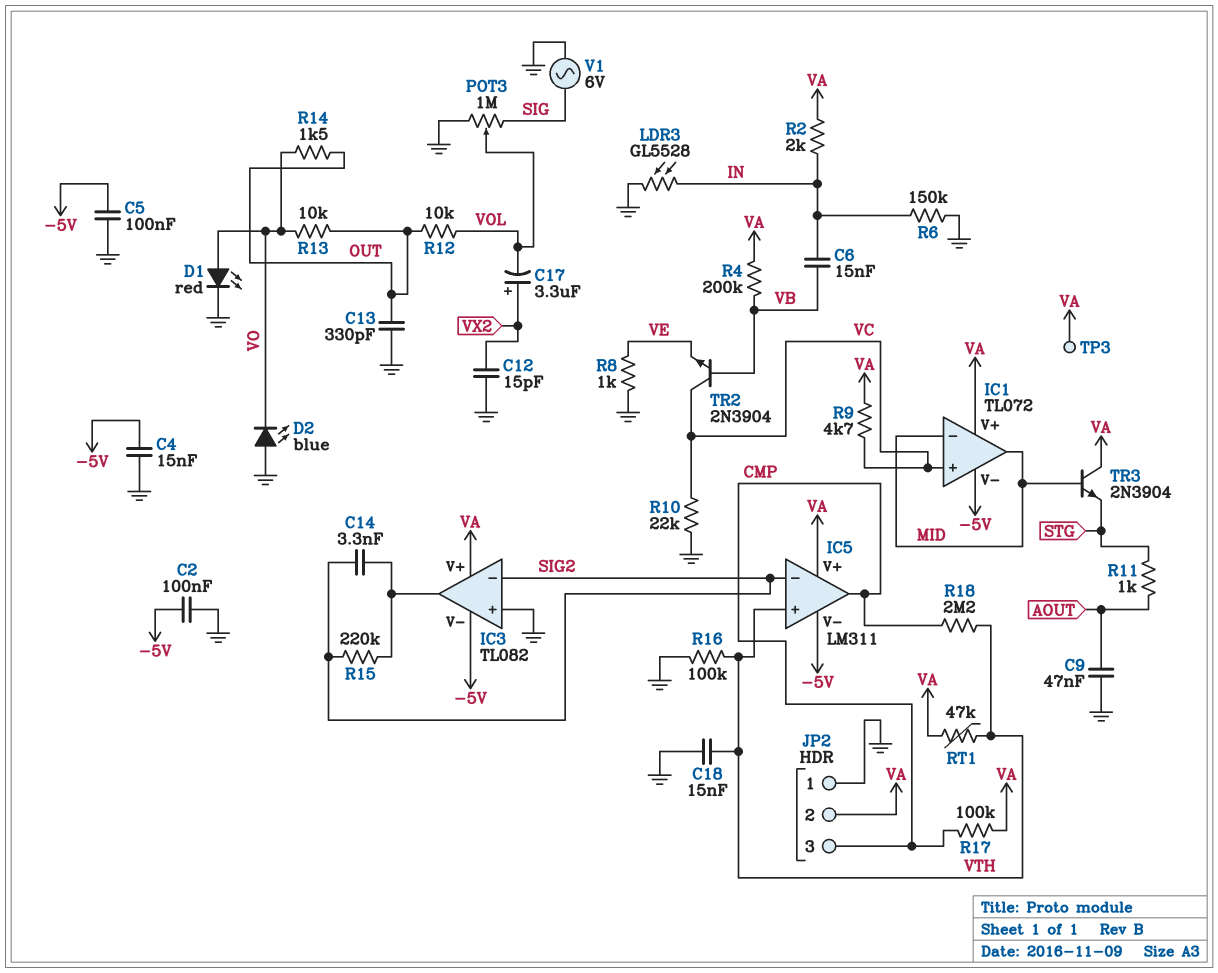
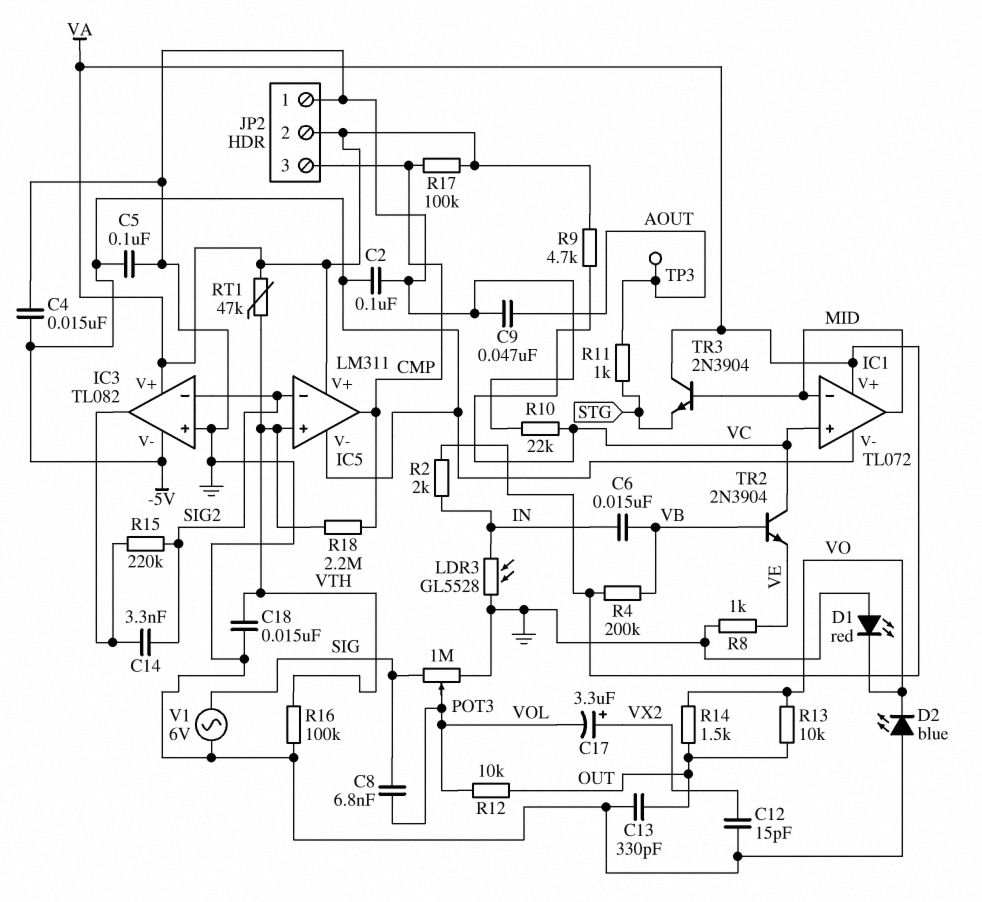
C8: none -> 6.8nF (SIG, VOL)
D1: LED red (A VO, K GND) -> LED red (A GND, K VO)
R6: 150k (GND, IN) -> none
TP3: test point (VA) -> test point (AOUT)

